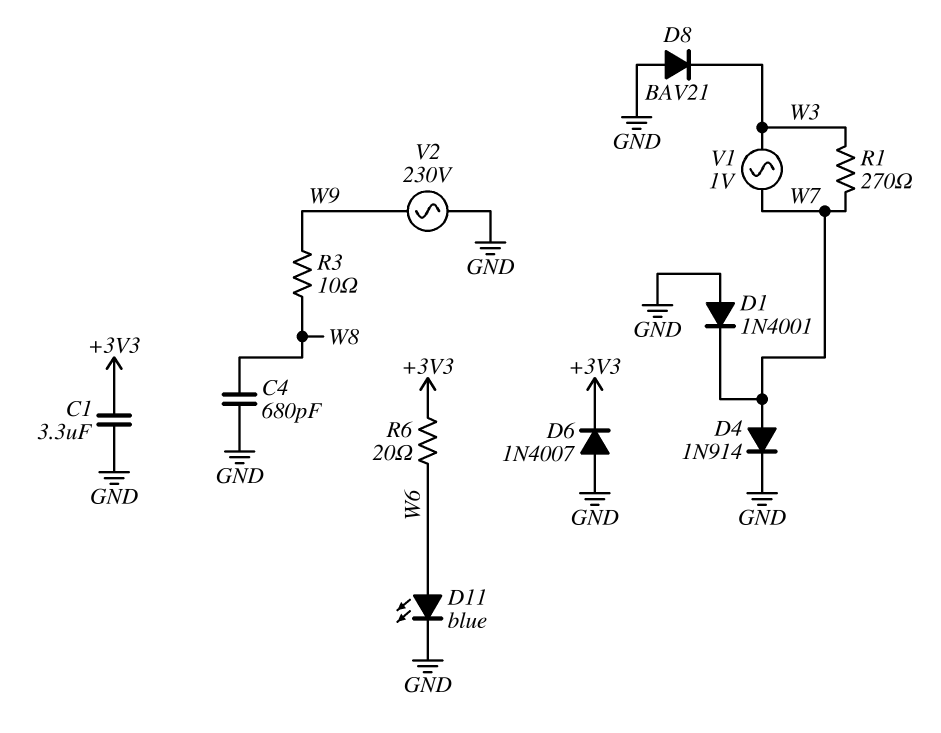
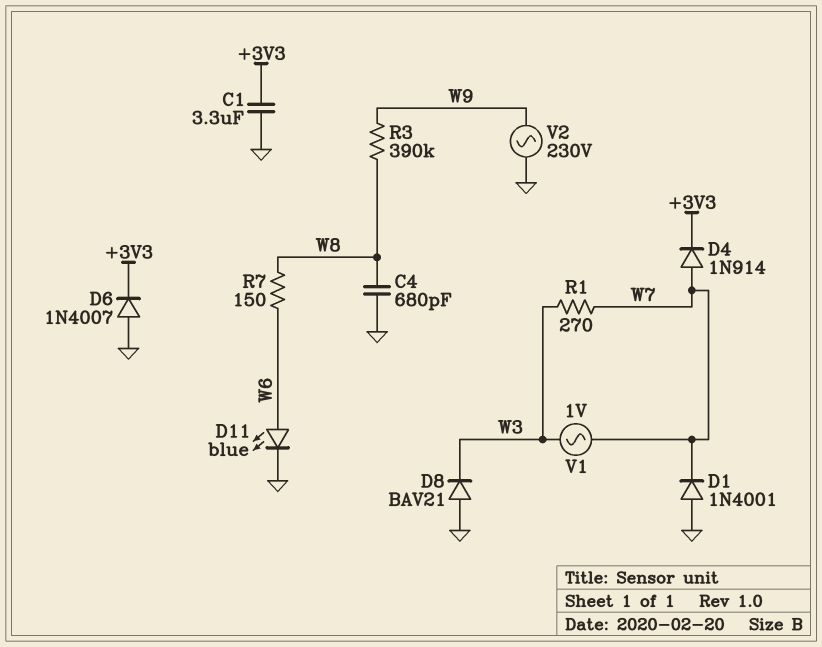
D4: diode 1N914 (A W7, K GND) -> diode 1N914 (A W7, K +3V3)
R3: 10 (W8, W9) -> 390k (W8, W9)
R6: 20 (+3V3, W6) -> none
R7: none -> 150 (W6, W8)

